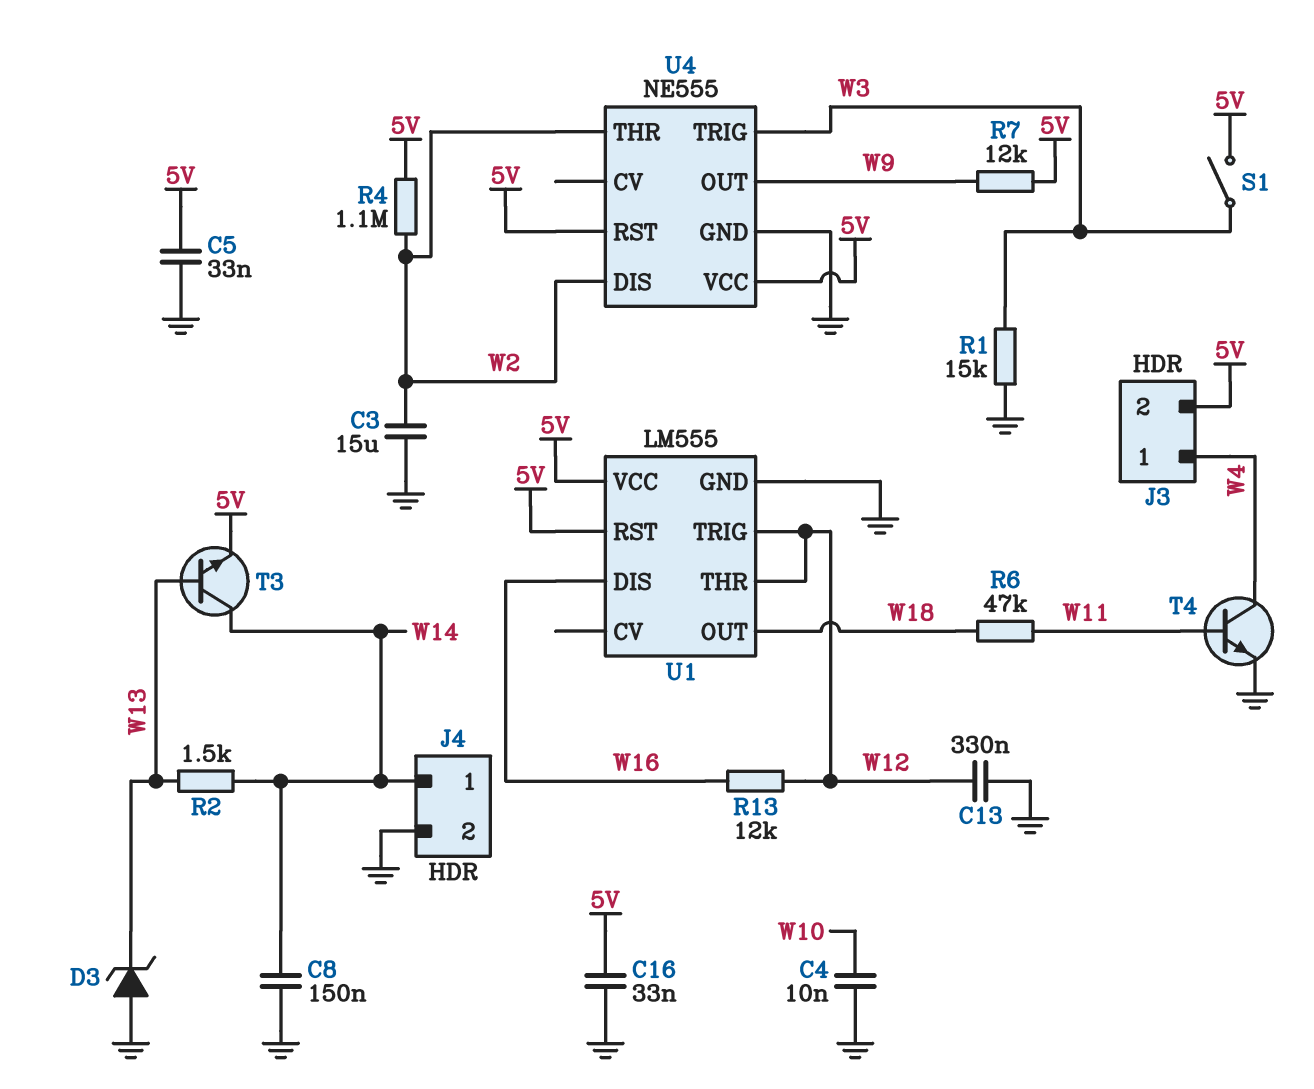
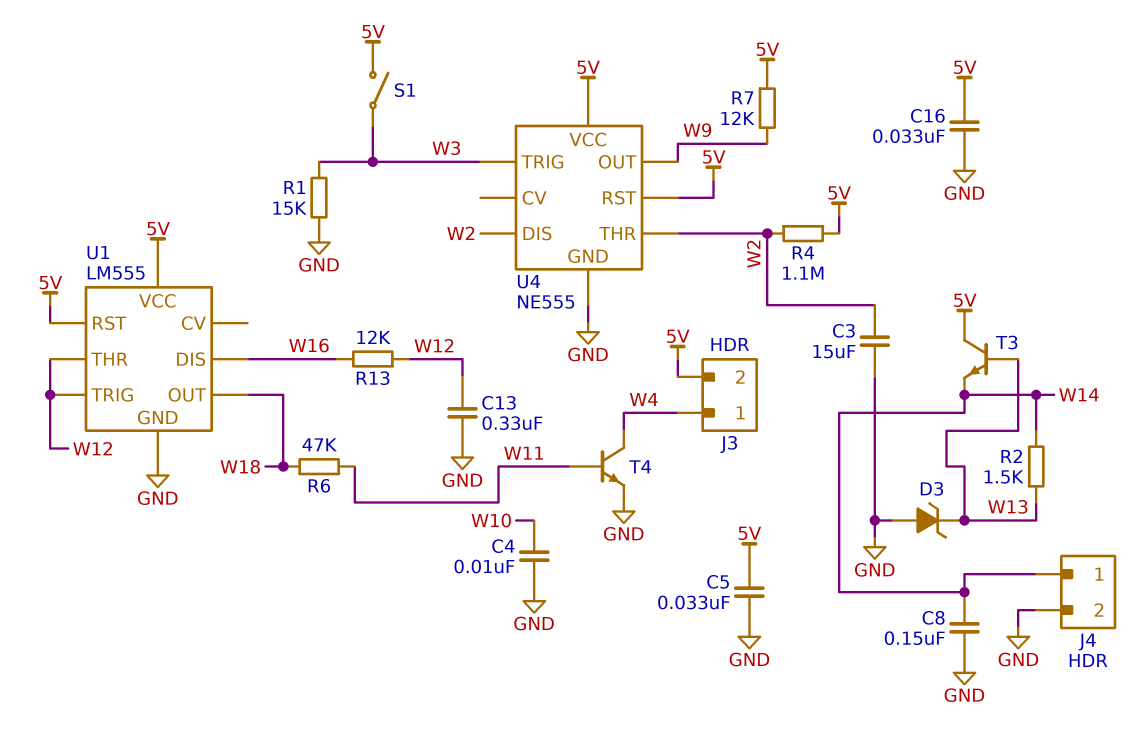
T3: NPN (B W13, C W14, E 5V) -> NPN (B W13, C 5V, E W14)

